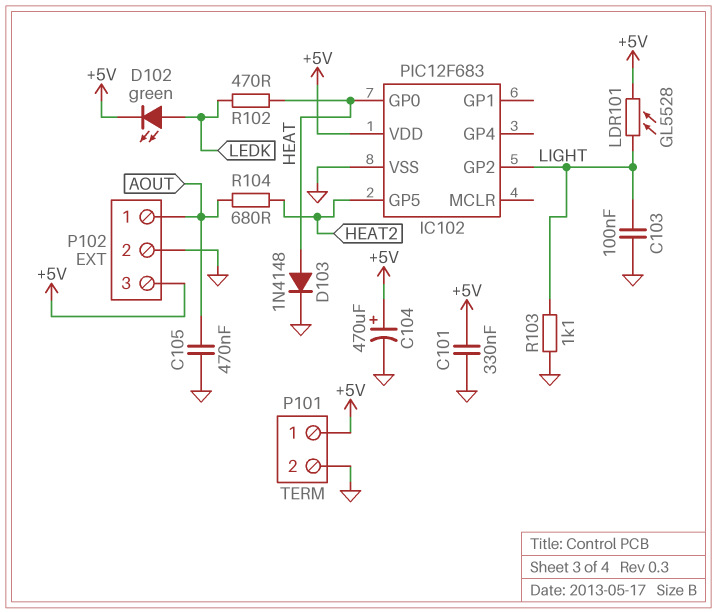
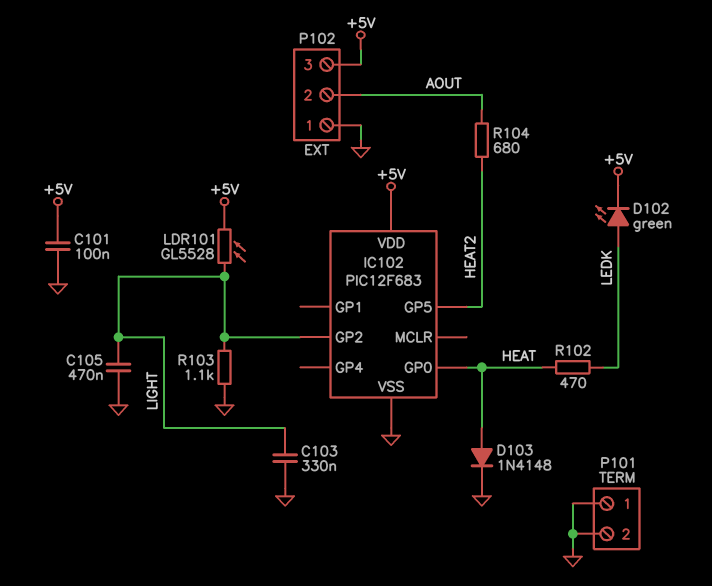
C101: 330nF (+5V, GND) -> 100nF (+5V, GND)
C103: 100nF (GND, LIGHT) -> 330nF (GND, LIGHT)
C104: 470uF (plus +5V, minus GND) -> none
C105: 470nF (AOUT, GND) -> 470nF (GND, LIGHT)
P101 pin 1: +5V -> GND
P102 pin 1: AOUT -> GND
P102 pin 2: GND -> AOUT

